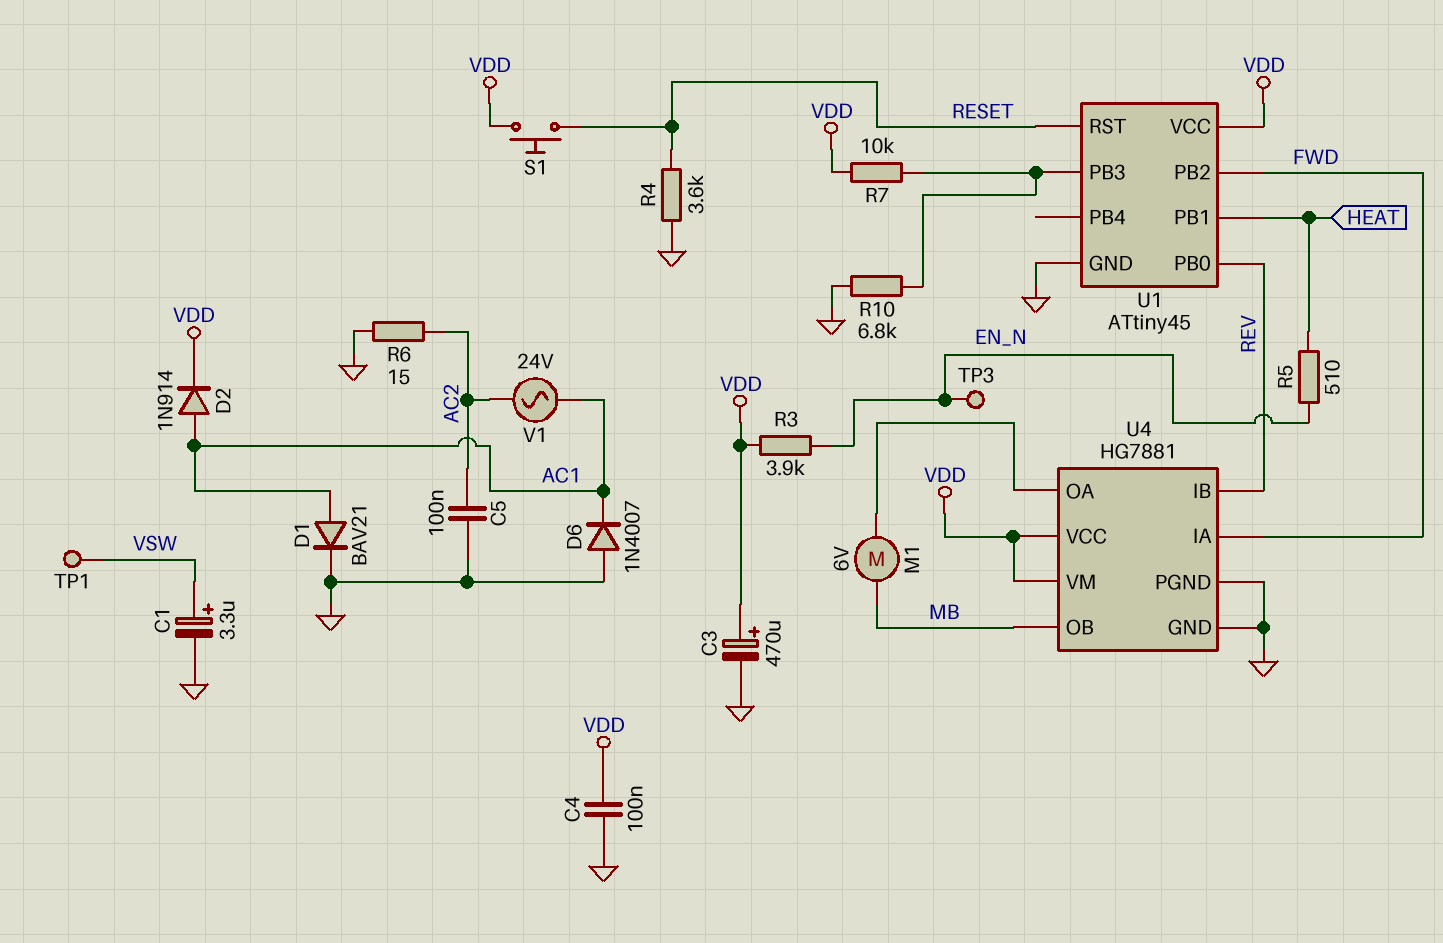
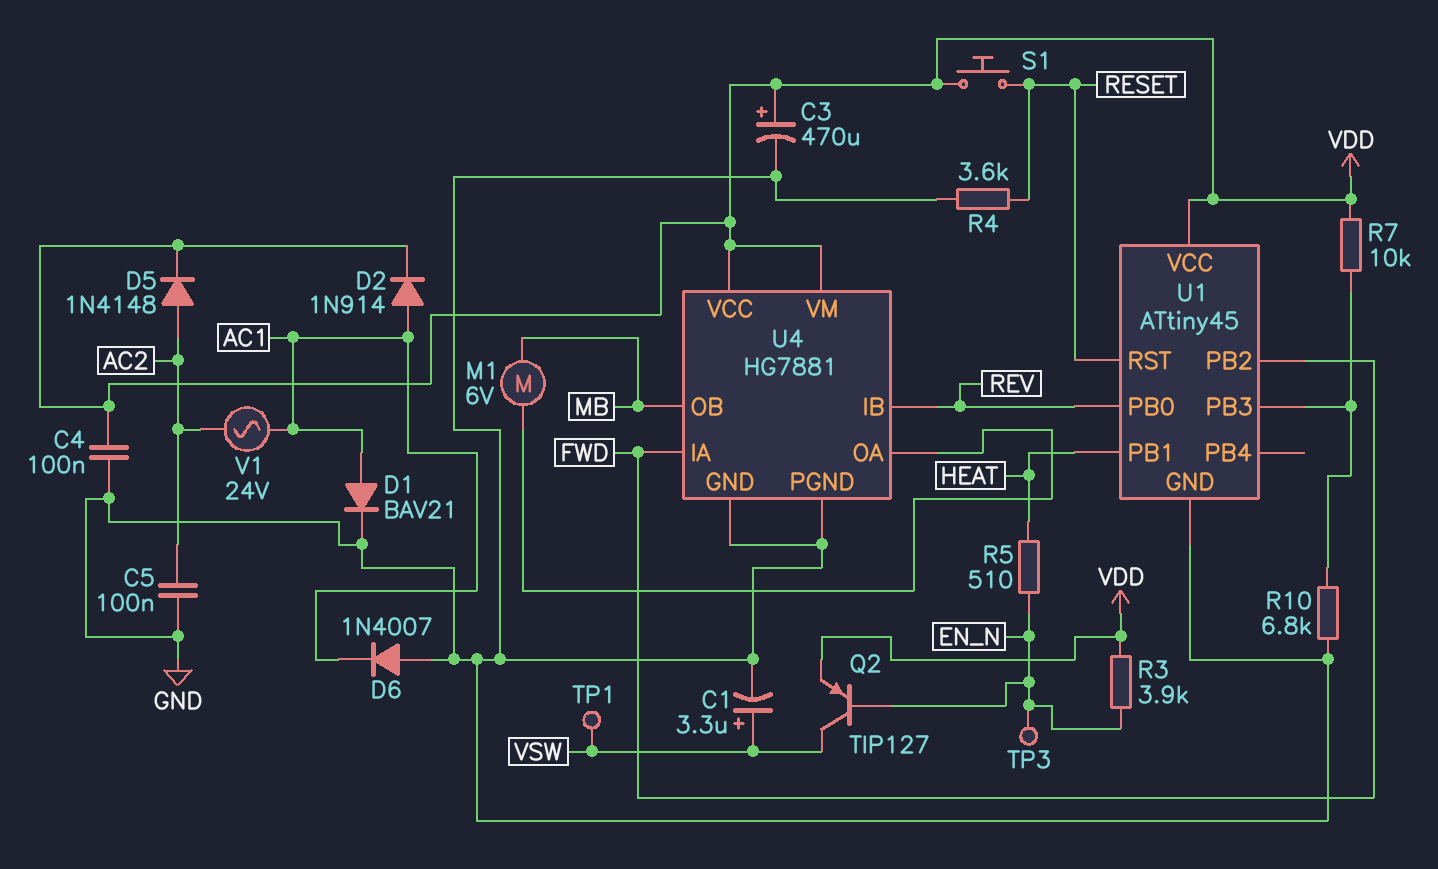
D5: none -> diode 1N4148 (A AC2, K VDD)
Q2: none -> PNP TIP127 (B EN_N, C VSW, E VDD)
R6: 15 (AC2, GND) -> none

